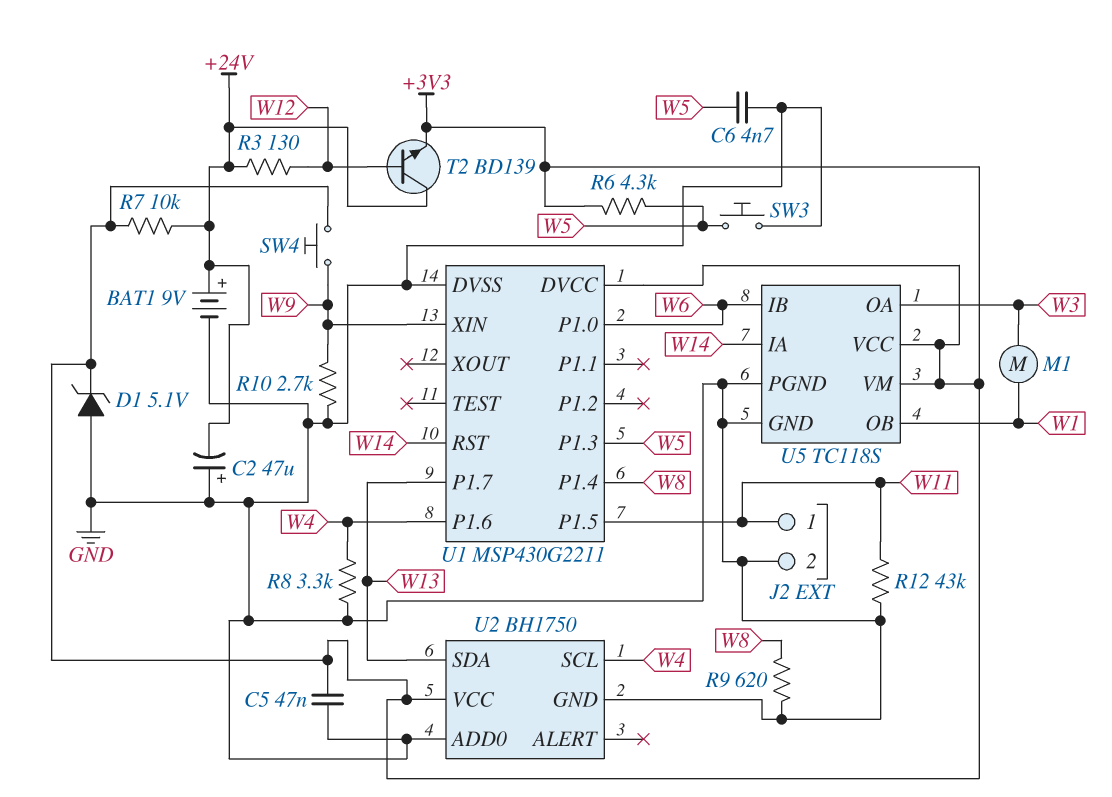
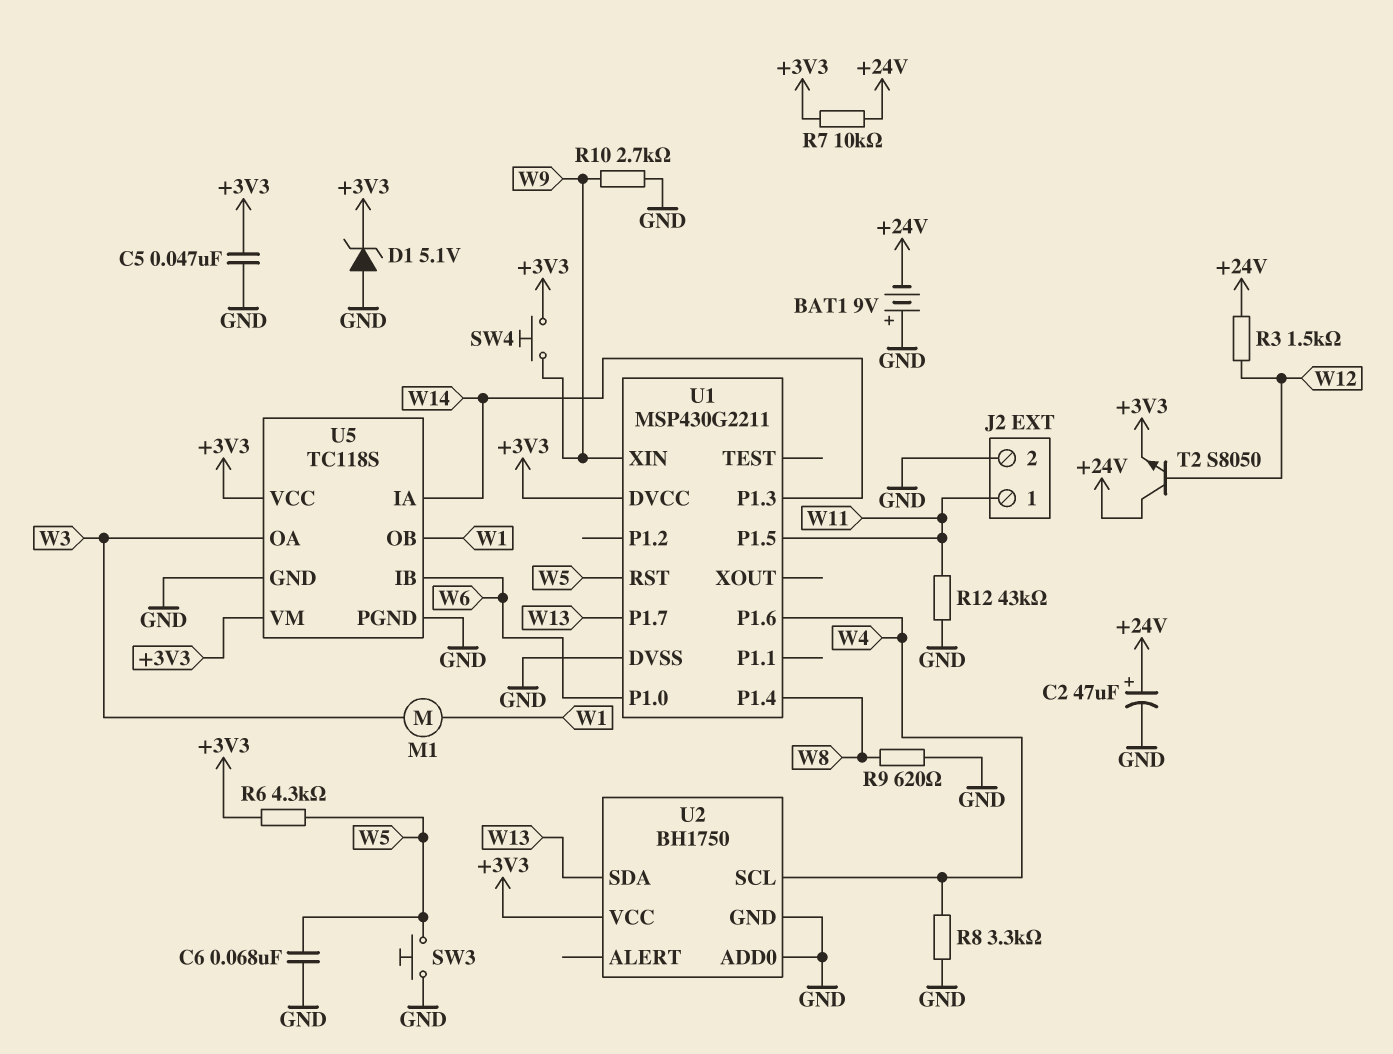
BAT1: 9V (plus +24V, minus GND) -> 9V (plus GND, minus +24V)
C2: 47uF (plus GND, minus +24V) -> 47uF (plus +24V, minus GND)
C6: 4.7nF (GND, W5) -> 68nF (GND, W5)
R3: 130 (+24V, W12) -> 1.5k (+24V, W12)
T2: NPN BD139 (B W12, C +24V, E +3V3) -> NPN S8050 (B W12, C +24V, E +3V3)
U1 pin P1.3: W5 -> W14
U1 pin RST: W14 -> W5

